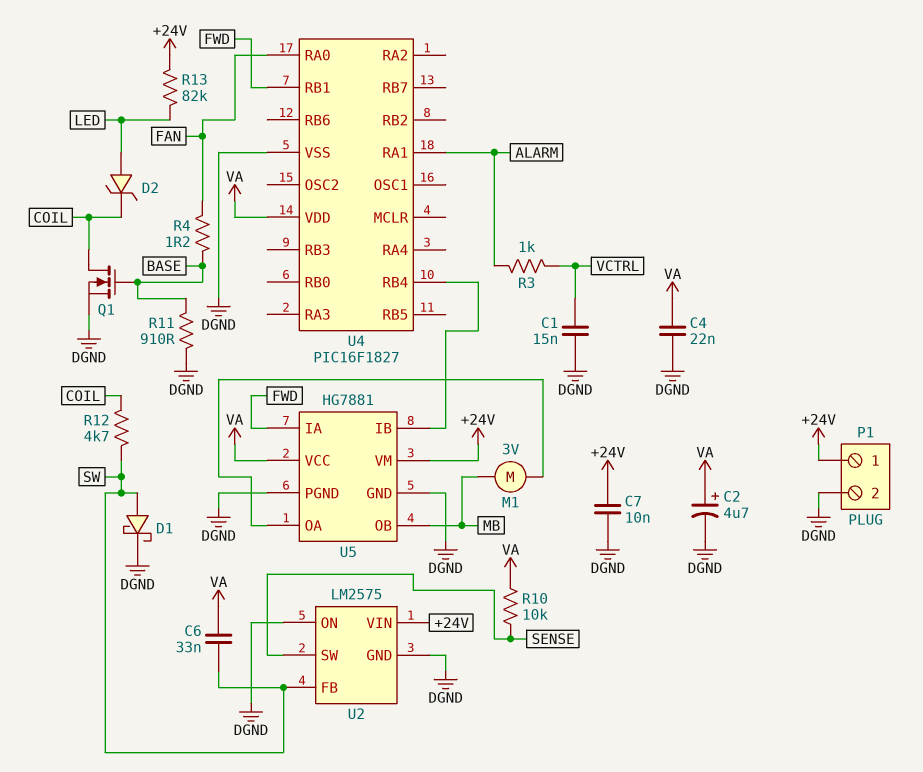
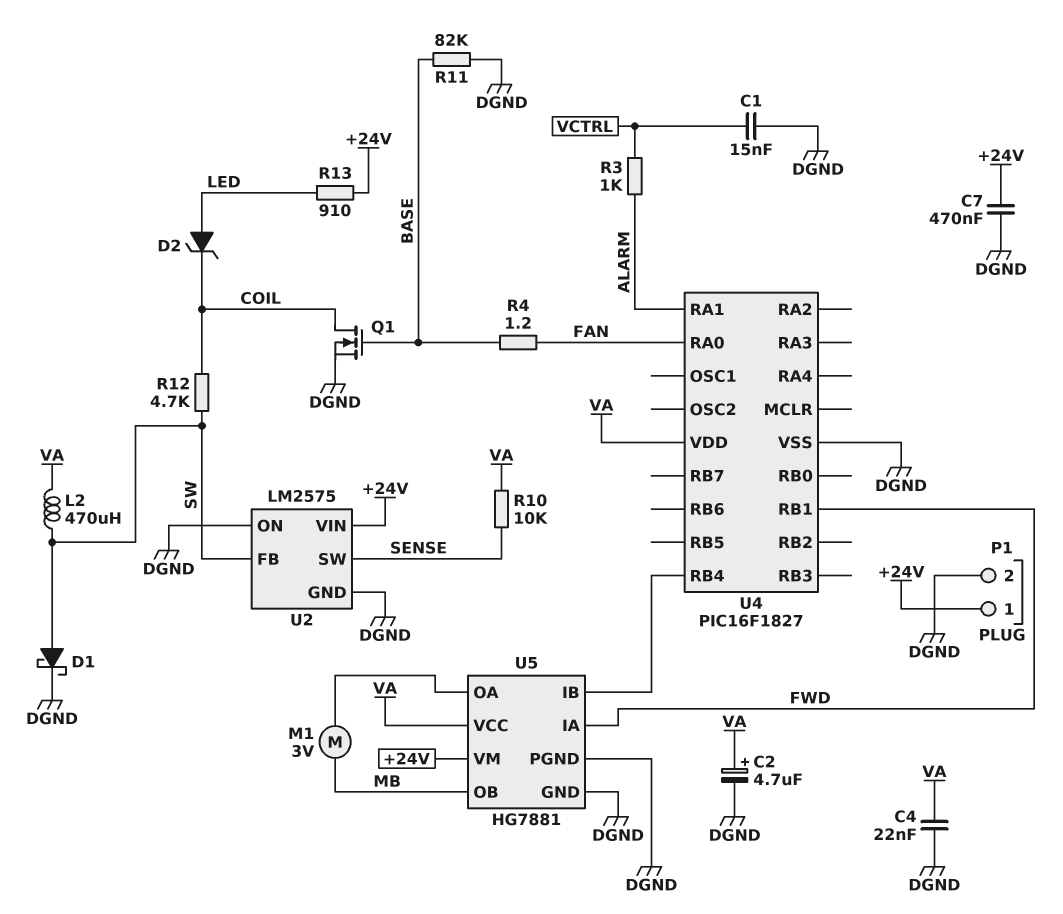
C6: 33nF (SW, VA) -> none
C7: 10nF (+24V, DGND) -> 470nF (+24V, DGND)
L2: none -> 470uH (SW, VA)
R11: 910 (BASE, DGND) -> 82k (BASE, DGND)
R13: 82k (+24V, LED) -> 910 (+24V, LED)

